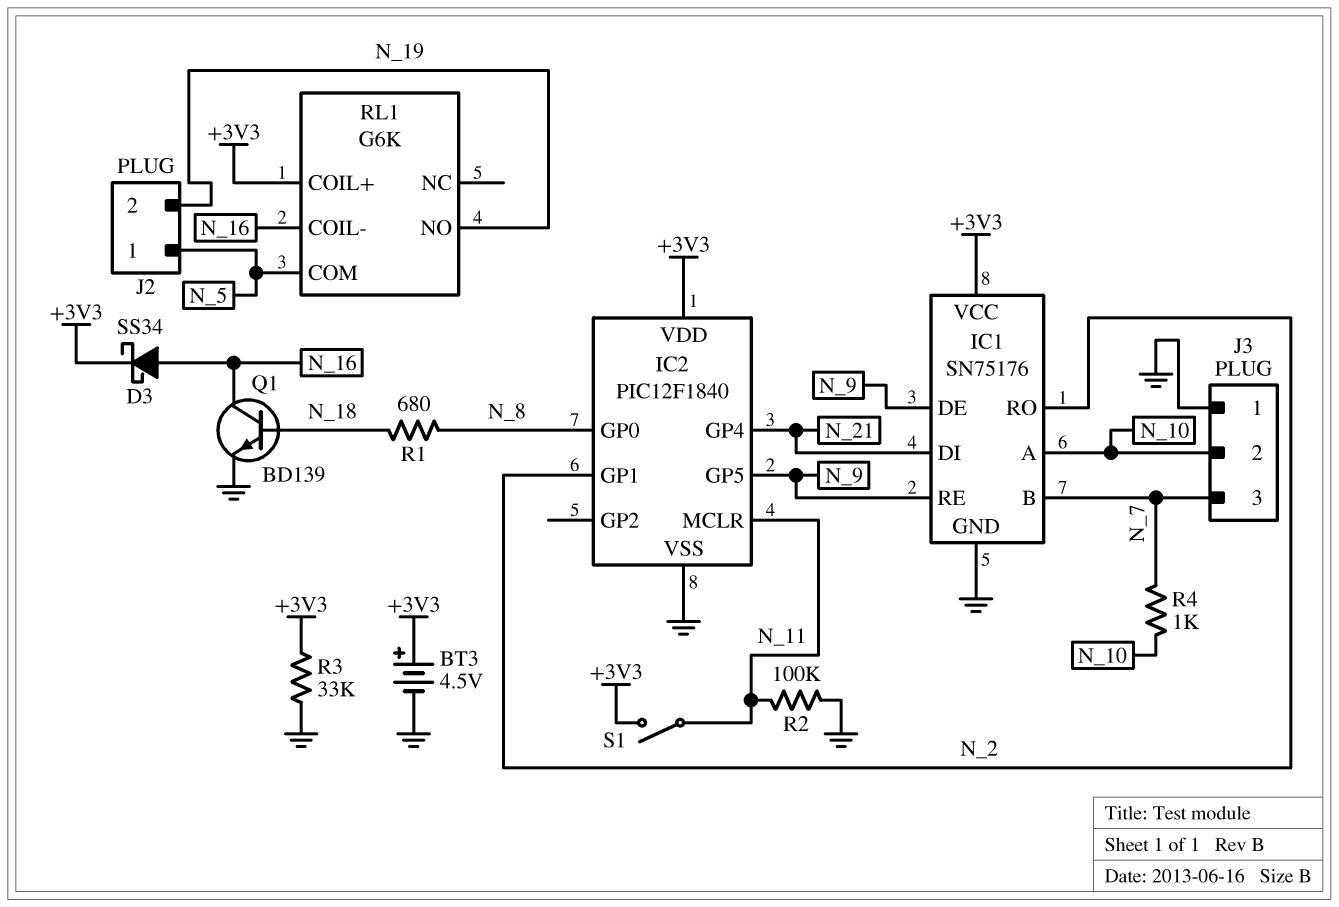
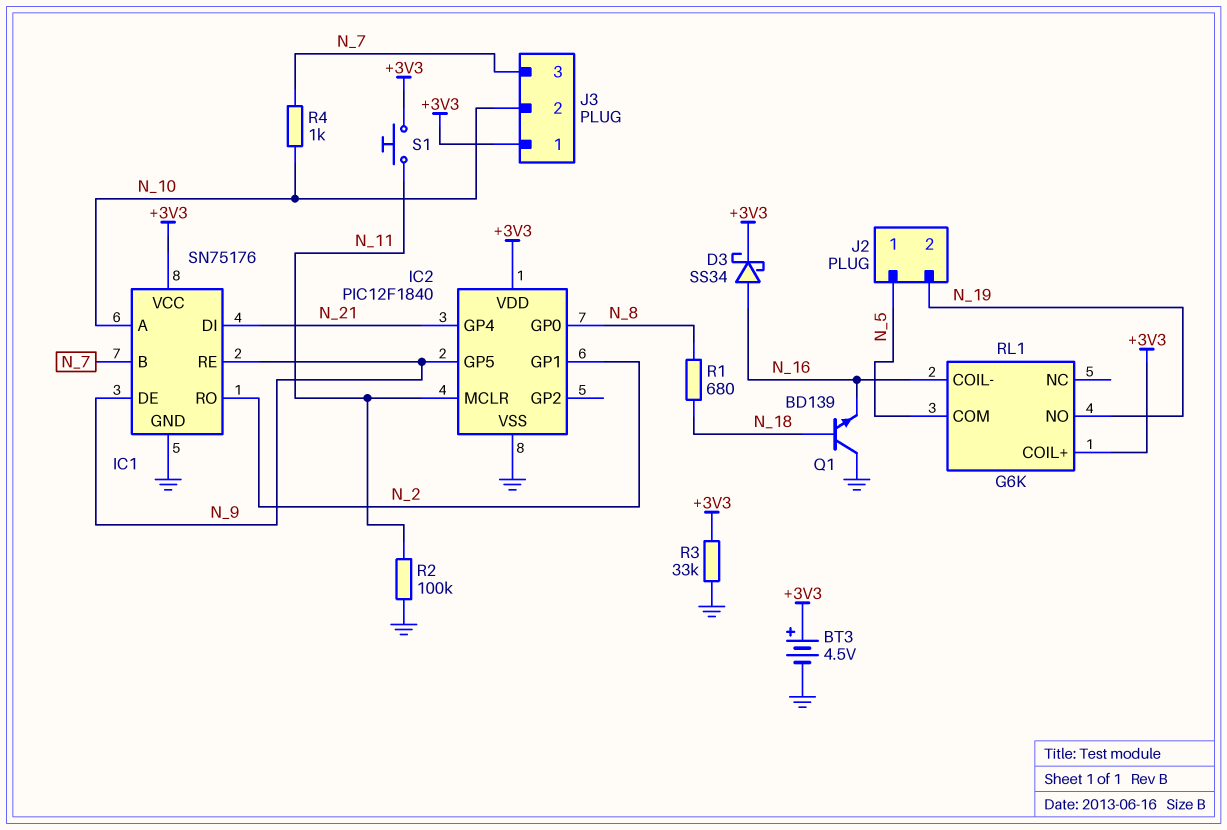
J3 pin 1: GND -> +3V3
Q1: NPN BD139 (B N_18, C N_16, E GND) -> NPN BD139 (B N_18, C GND, E N_16)
S1: switch (+3V3, N_11) -> button (+3V3, N_11)

